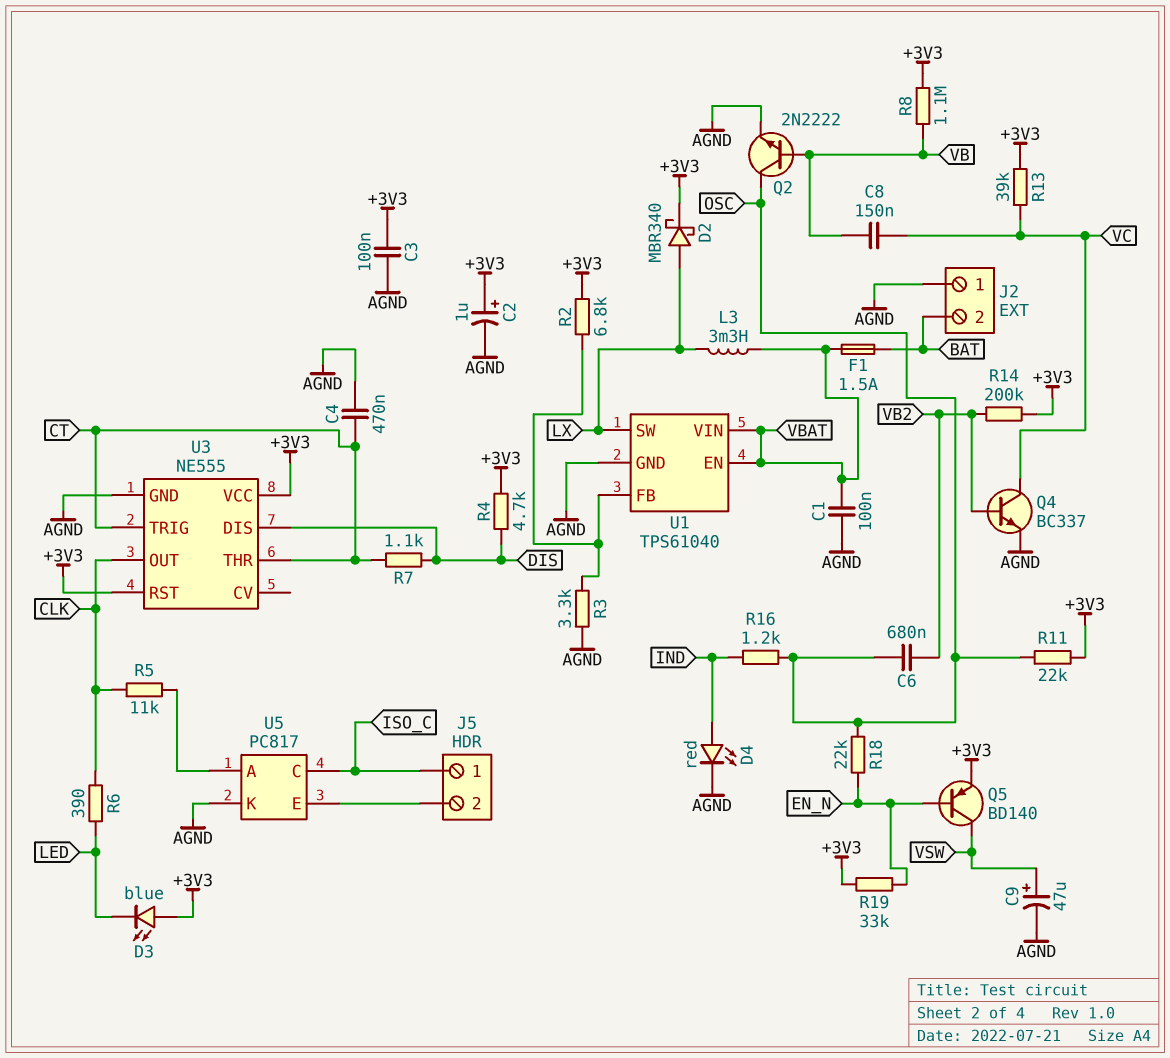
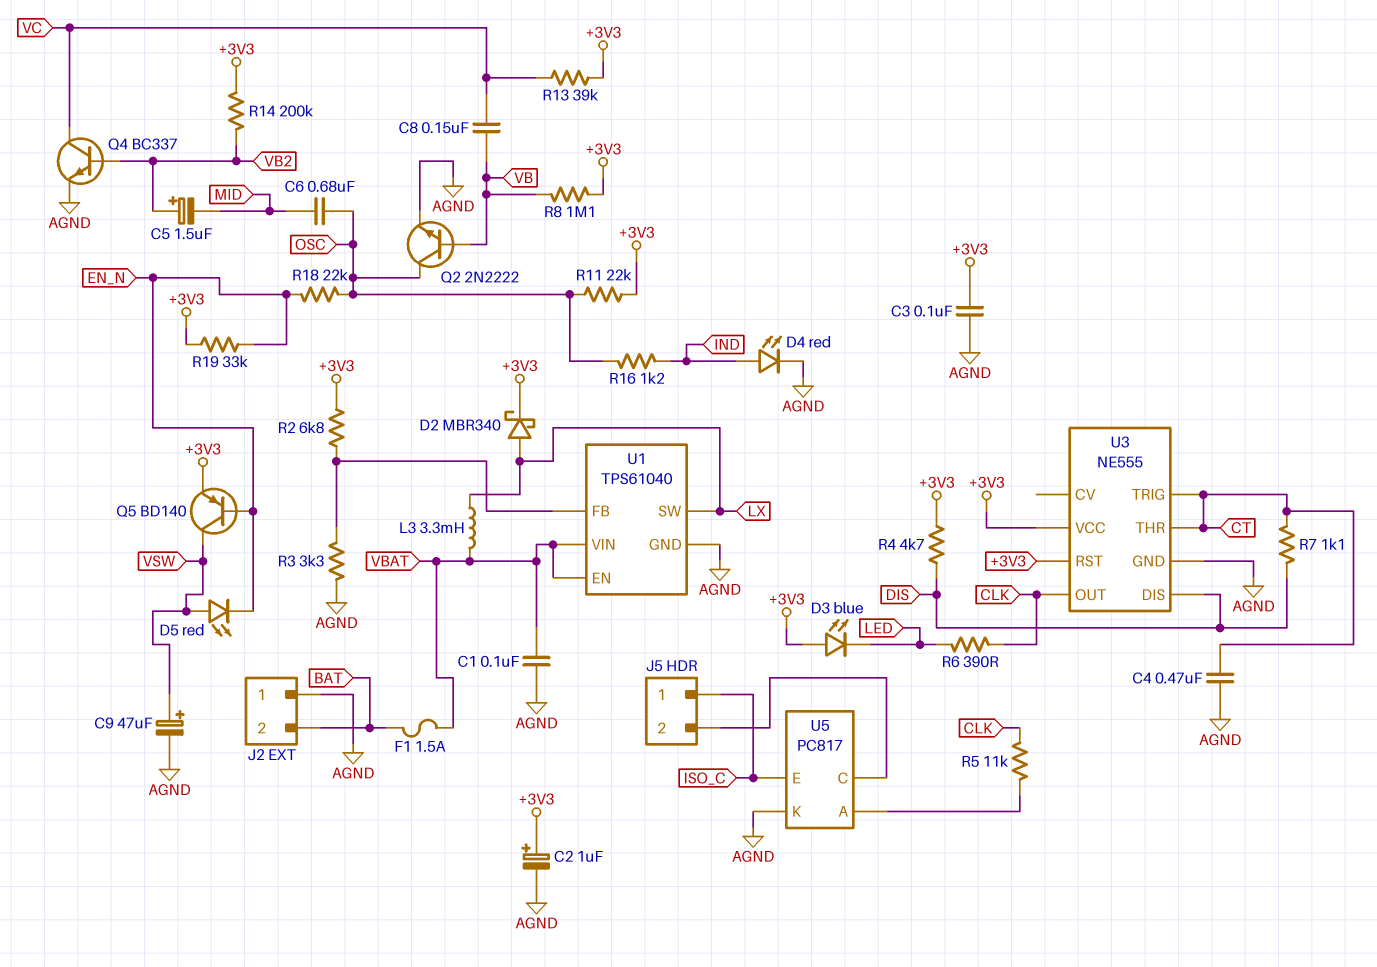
C5: none -> 1.5uF (plus VB2, minus MID)
C6: 680nF (OSC, VB2) -> 680nF (MID, OSC)
D5: none -> LED red (A VSW, K EN_N)
U5 pin C: ISO_C -> J5/2
U5 pin E: J5/2 -> ISO_C

